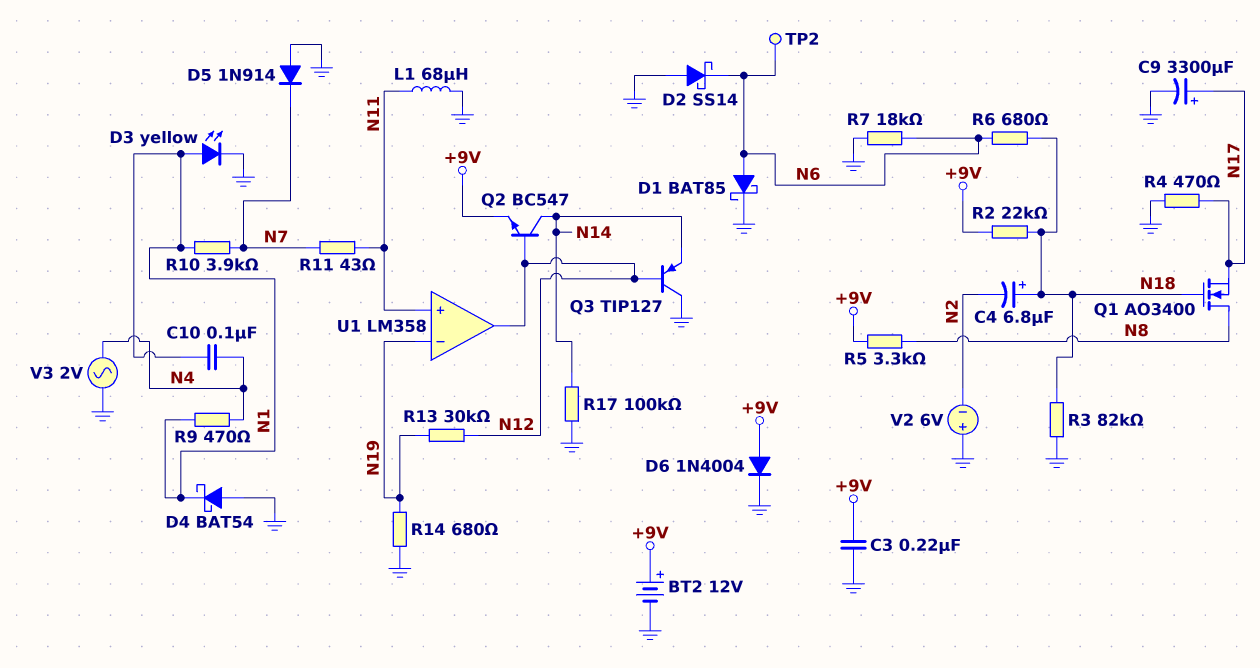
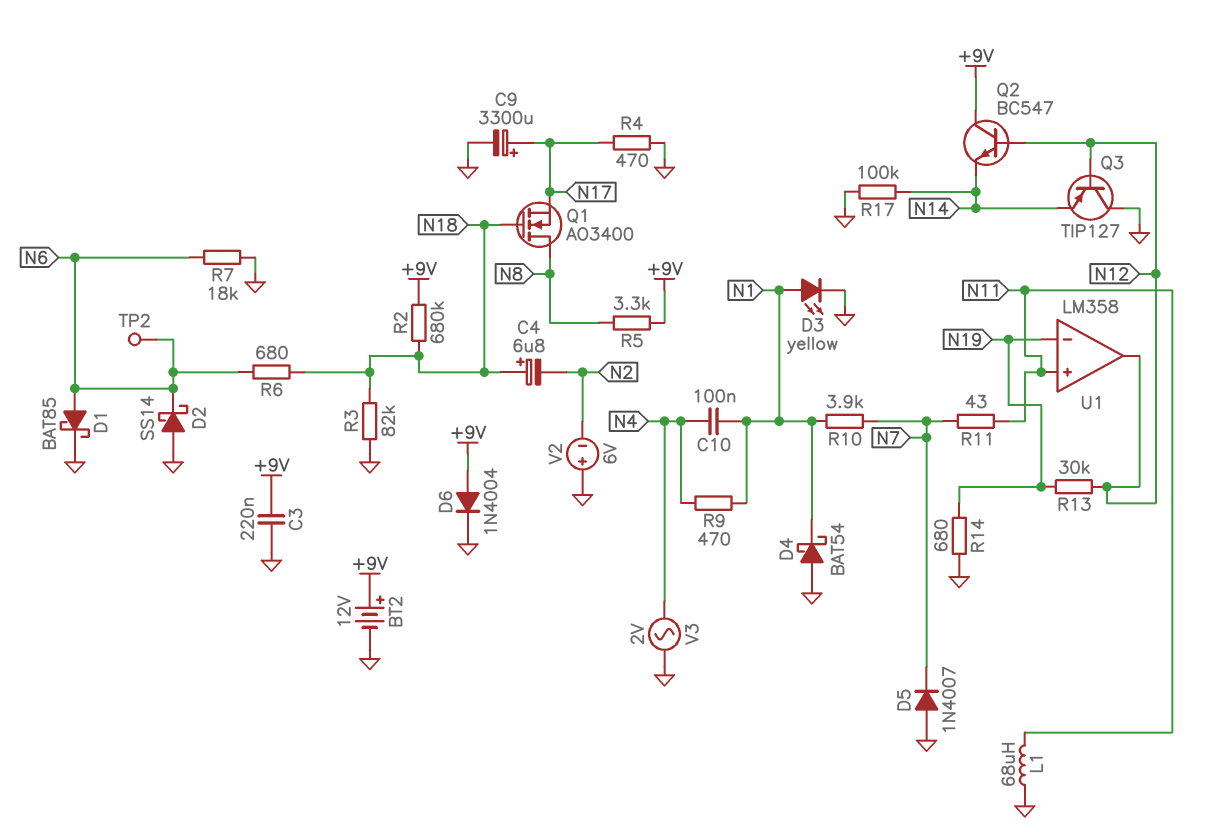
D5: diode 1N914 (A GND, K N7) -> diode 1N4007 (A GND, K N7)
Q2: NPN BC547 (B N12, C N14, E +9V) -> NPN BC547 (B N12, C +9V, E N14)
R2: 22k (+9V, N18) -> 680k (+9V, N18)

